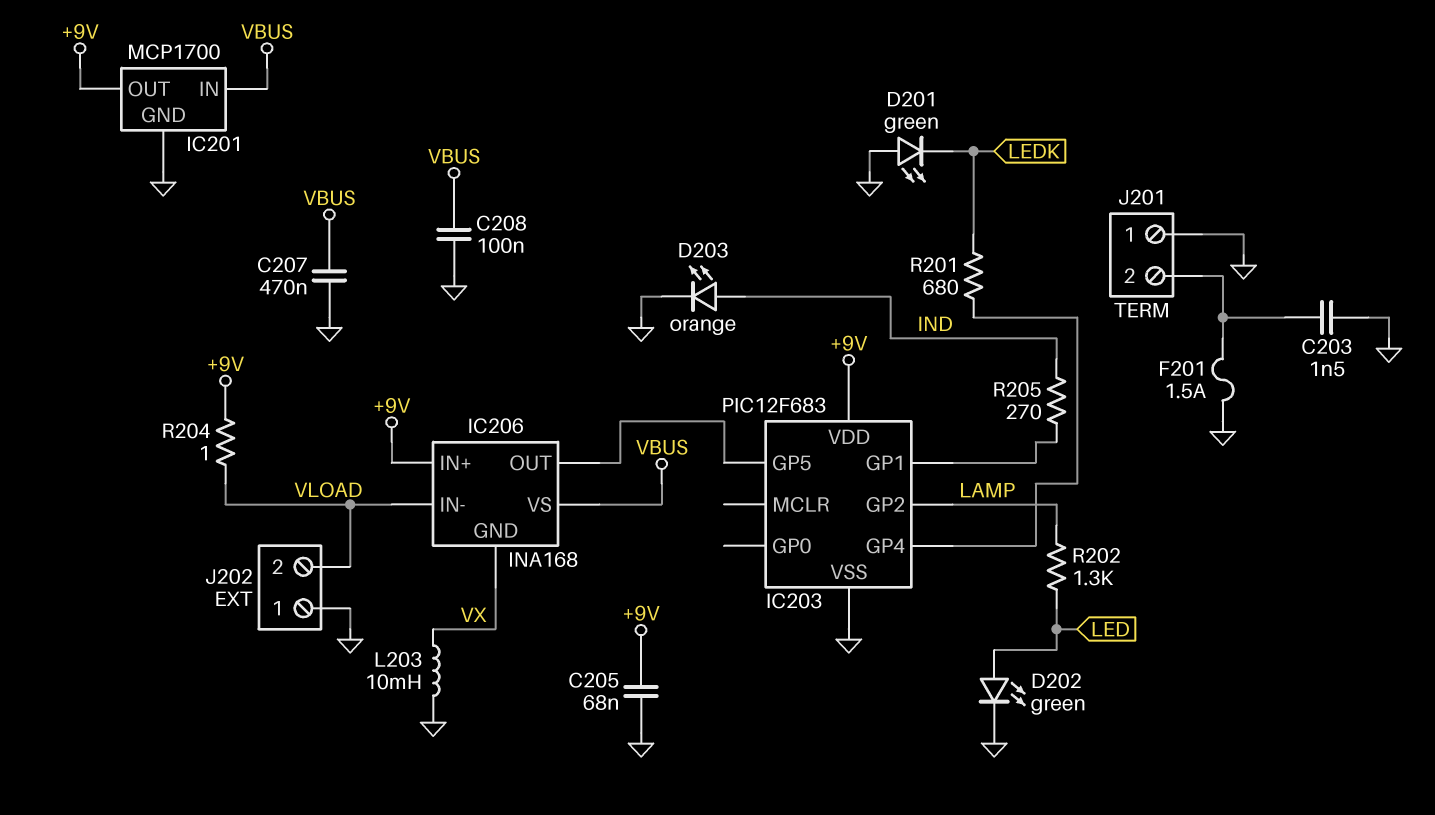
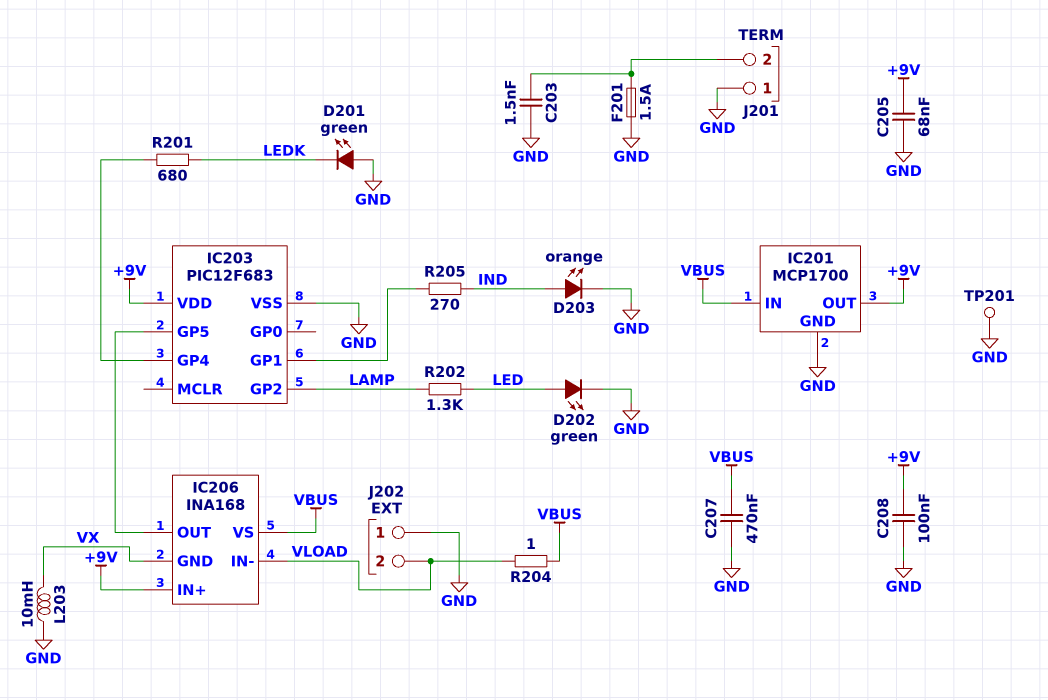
C208: 100nF (GND, VBUS) -> 100nF (+9V, GND)
R204: 1 (+9V, VLOAD) -> 1 (VBUS, VLOAD)
TP201: none -> test point (GND)

